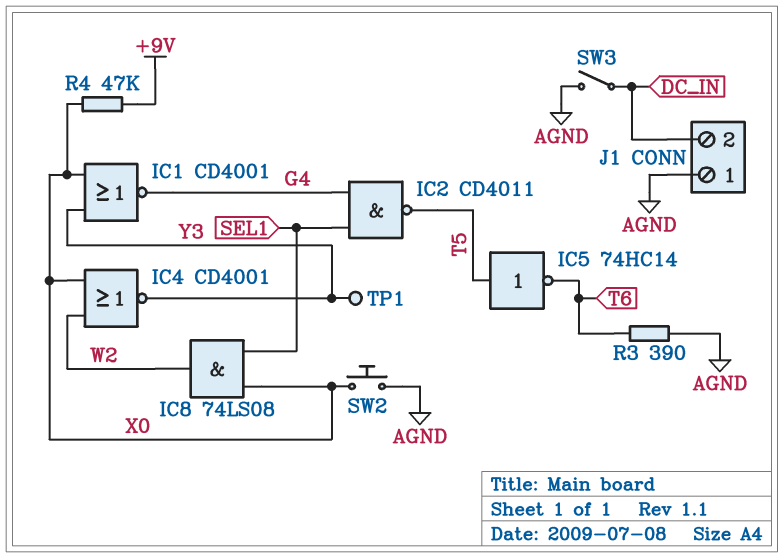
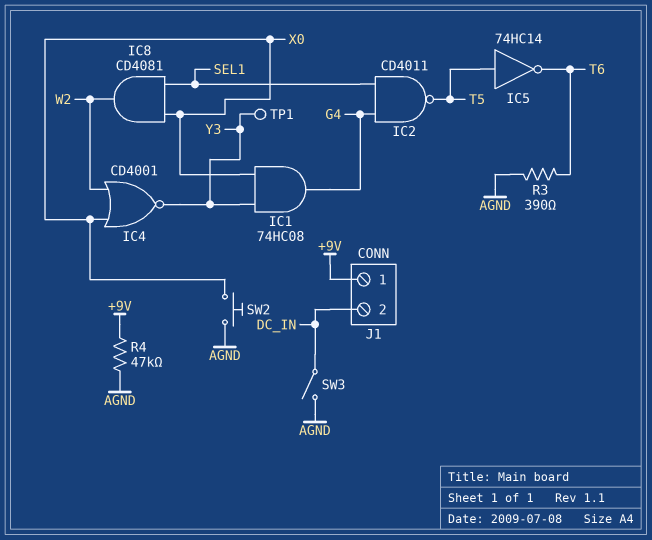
IC1: NOR CD4001 (in X0, in Y3, out G4) -> AND 74HC08 (in X0, in Y3, out G4)
IC8: AND 74LS08 (in SEL1, in X0, out W2) -> AND CD4081 (in SEL1, in X0, out W2)
J1 pin 1: AGND -> +9V
R4: 47k (+9V, X0) -> 47k (+9V, AGND)

